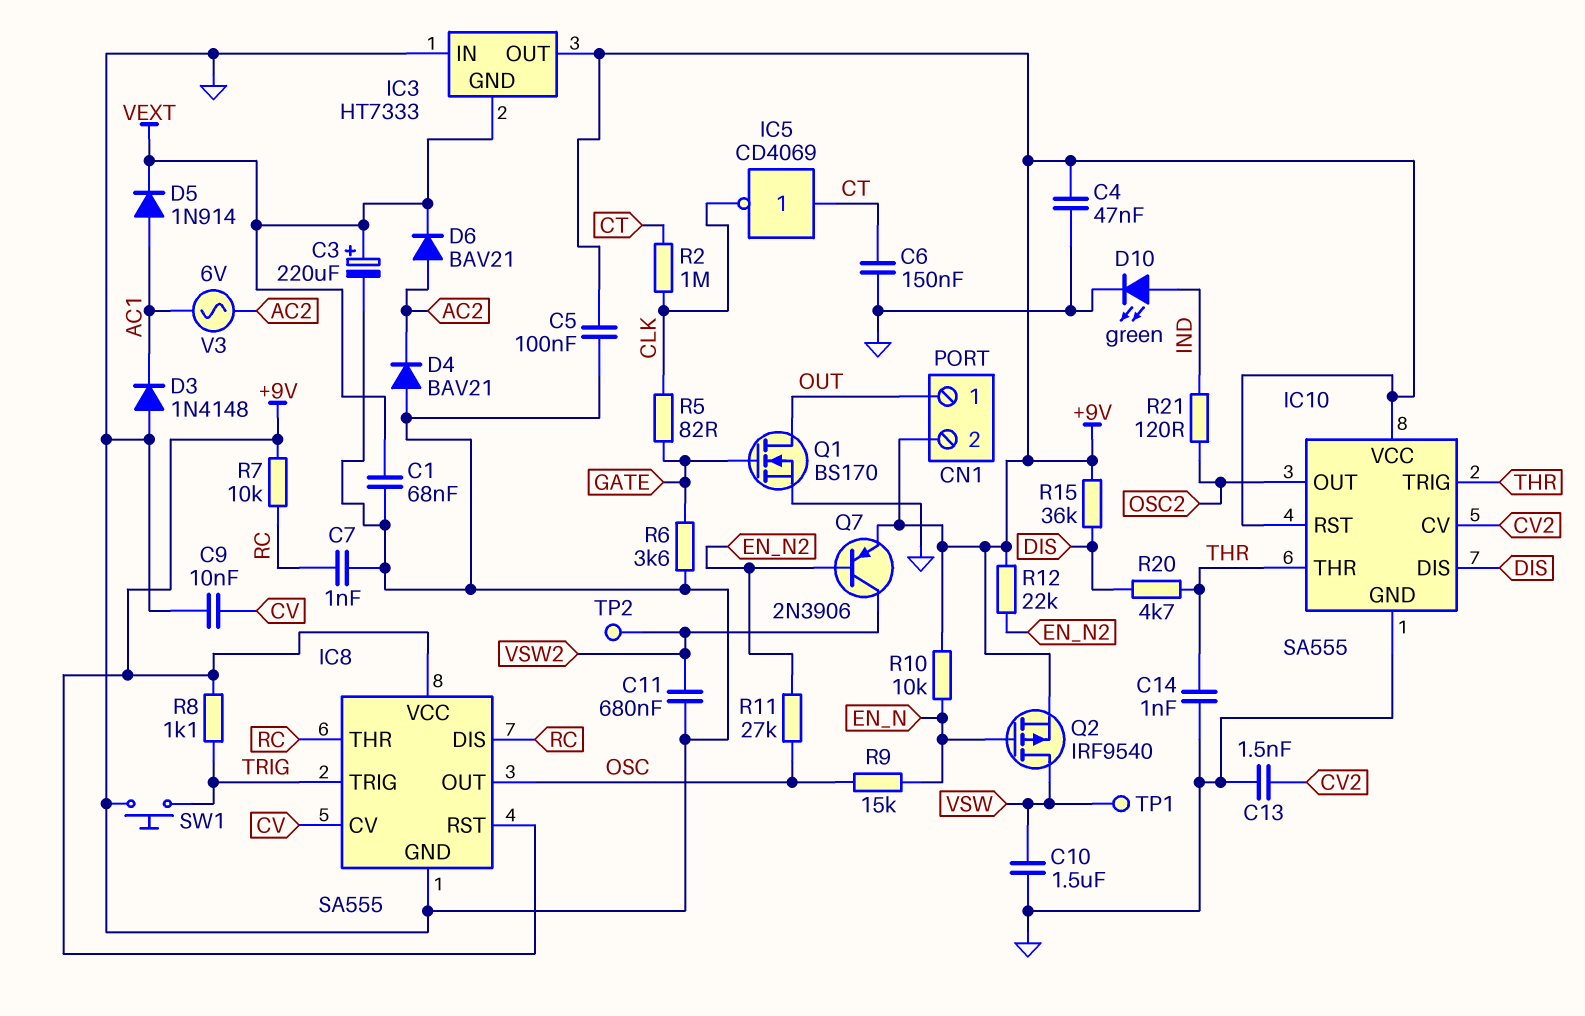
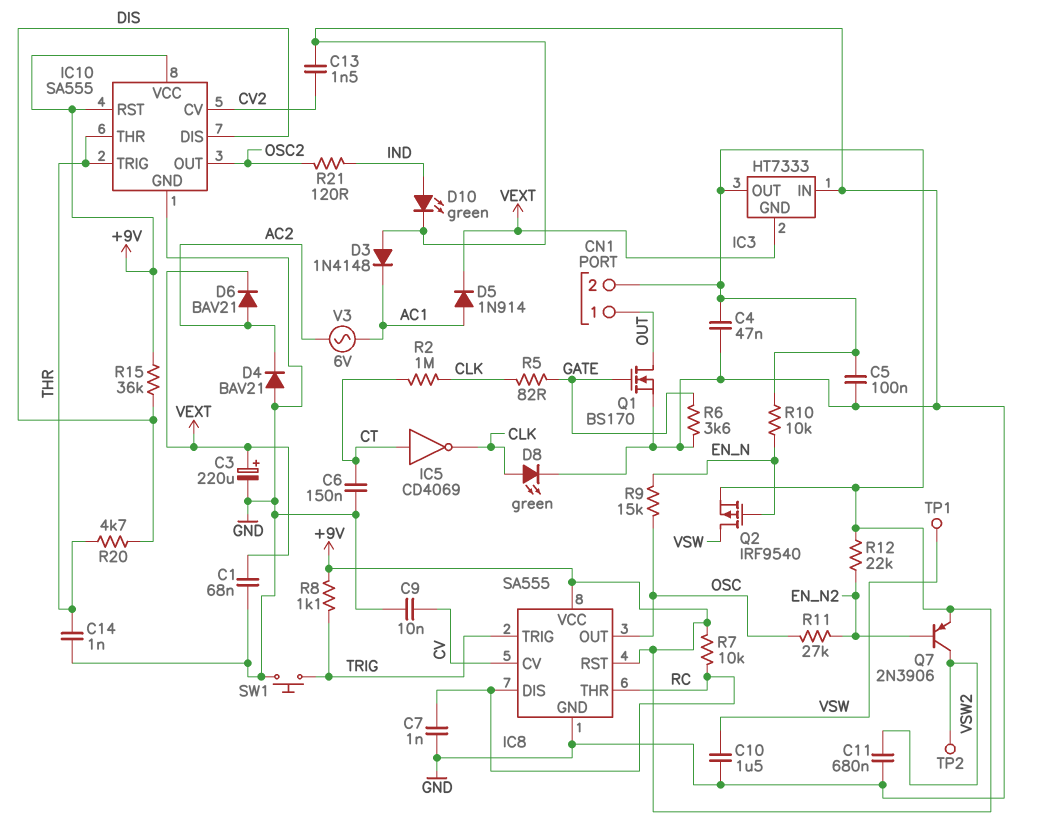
D8: none -> LED green (A CLK, K GND)

